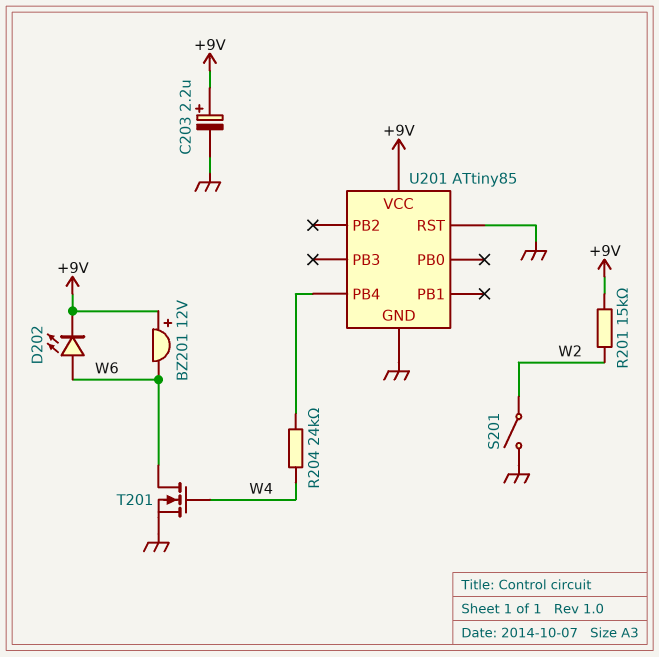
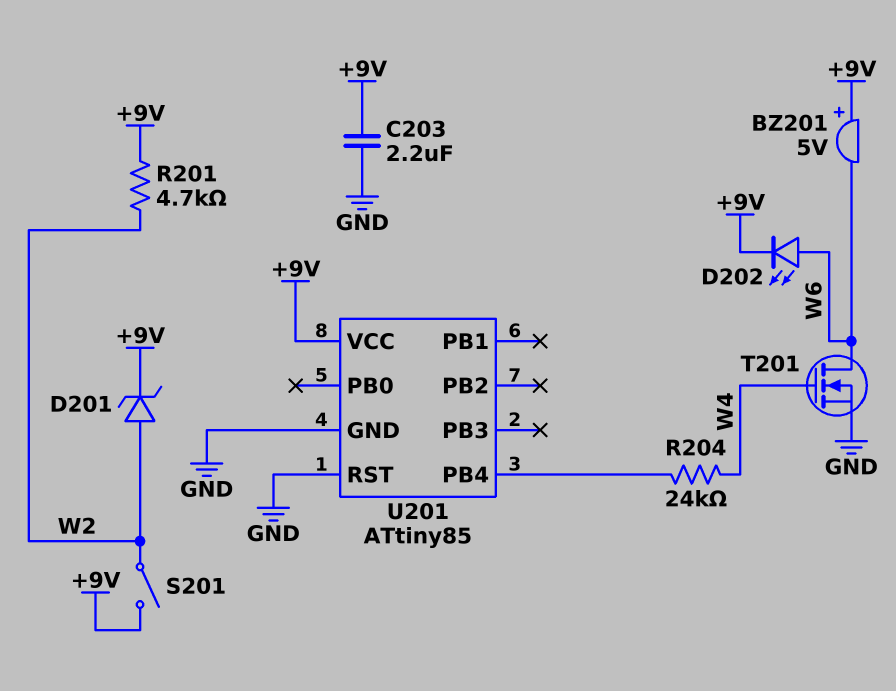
BZ201: buzzer 12V (plus +9V, minus W6) -> buzzer 5V (plus +9V, minus W6)
C203: 2.2uF (plus +9V, minus GND) -> 2.2uF (+9V, GND)
D201: none -> zener (A W2, K +9V)
R201: 15k (+9V, W2) -> 4.7k (+9V, W2)
S201: switch (GND, W2) -> switch (+9V, W2)

